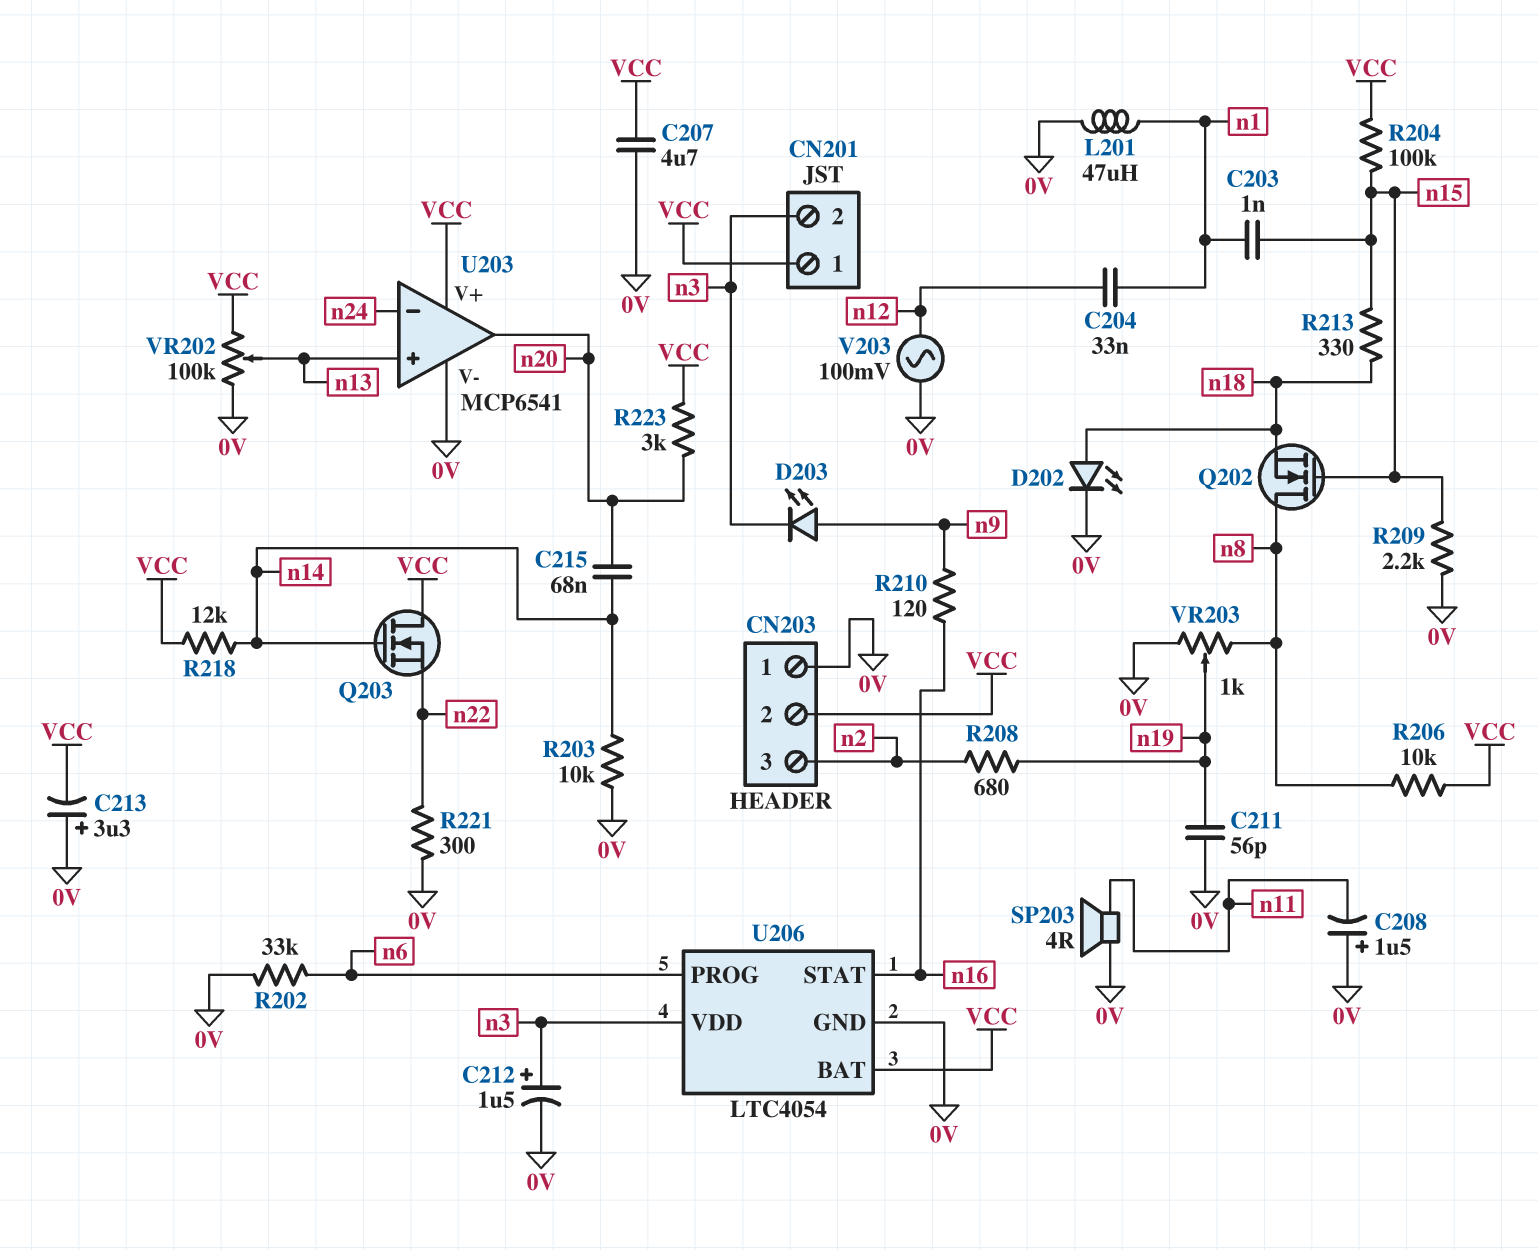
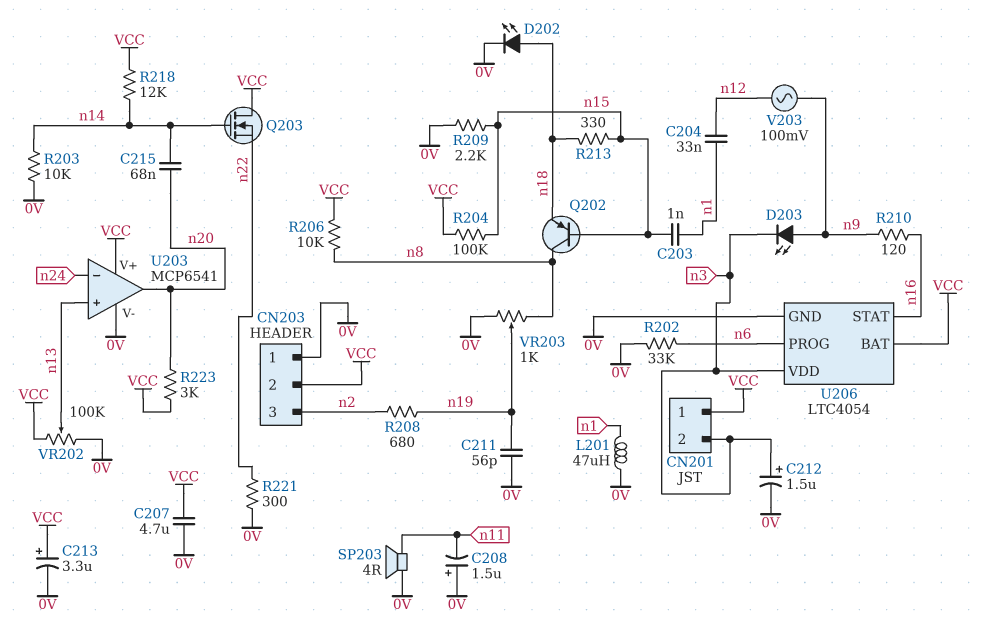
C213: 3.3uF (plus 0V, minus VCC) -> 3.3uF (plus VCC, minus 0V)
Q202: NMOS (G n15, D n8, S n18) -> PNP (B n15, C n8, E n18)
V203: AC 100mV (0V, n12) -> AC 100mV (n9, n12)

